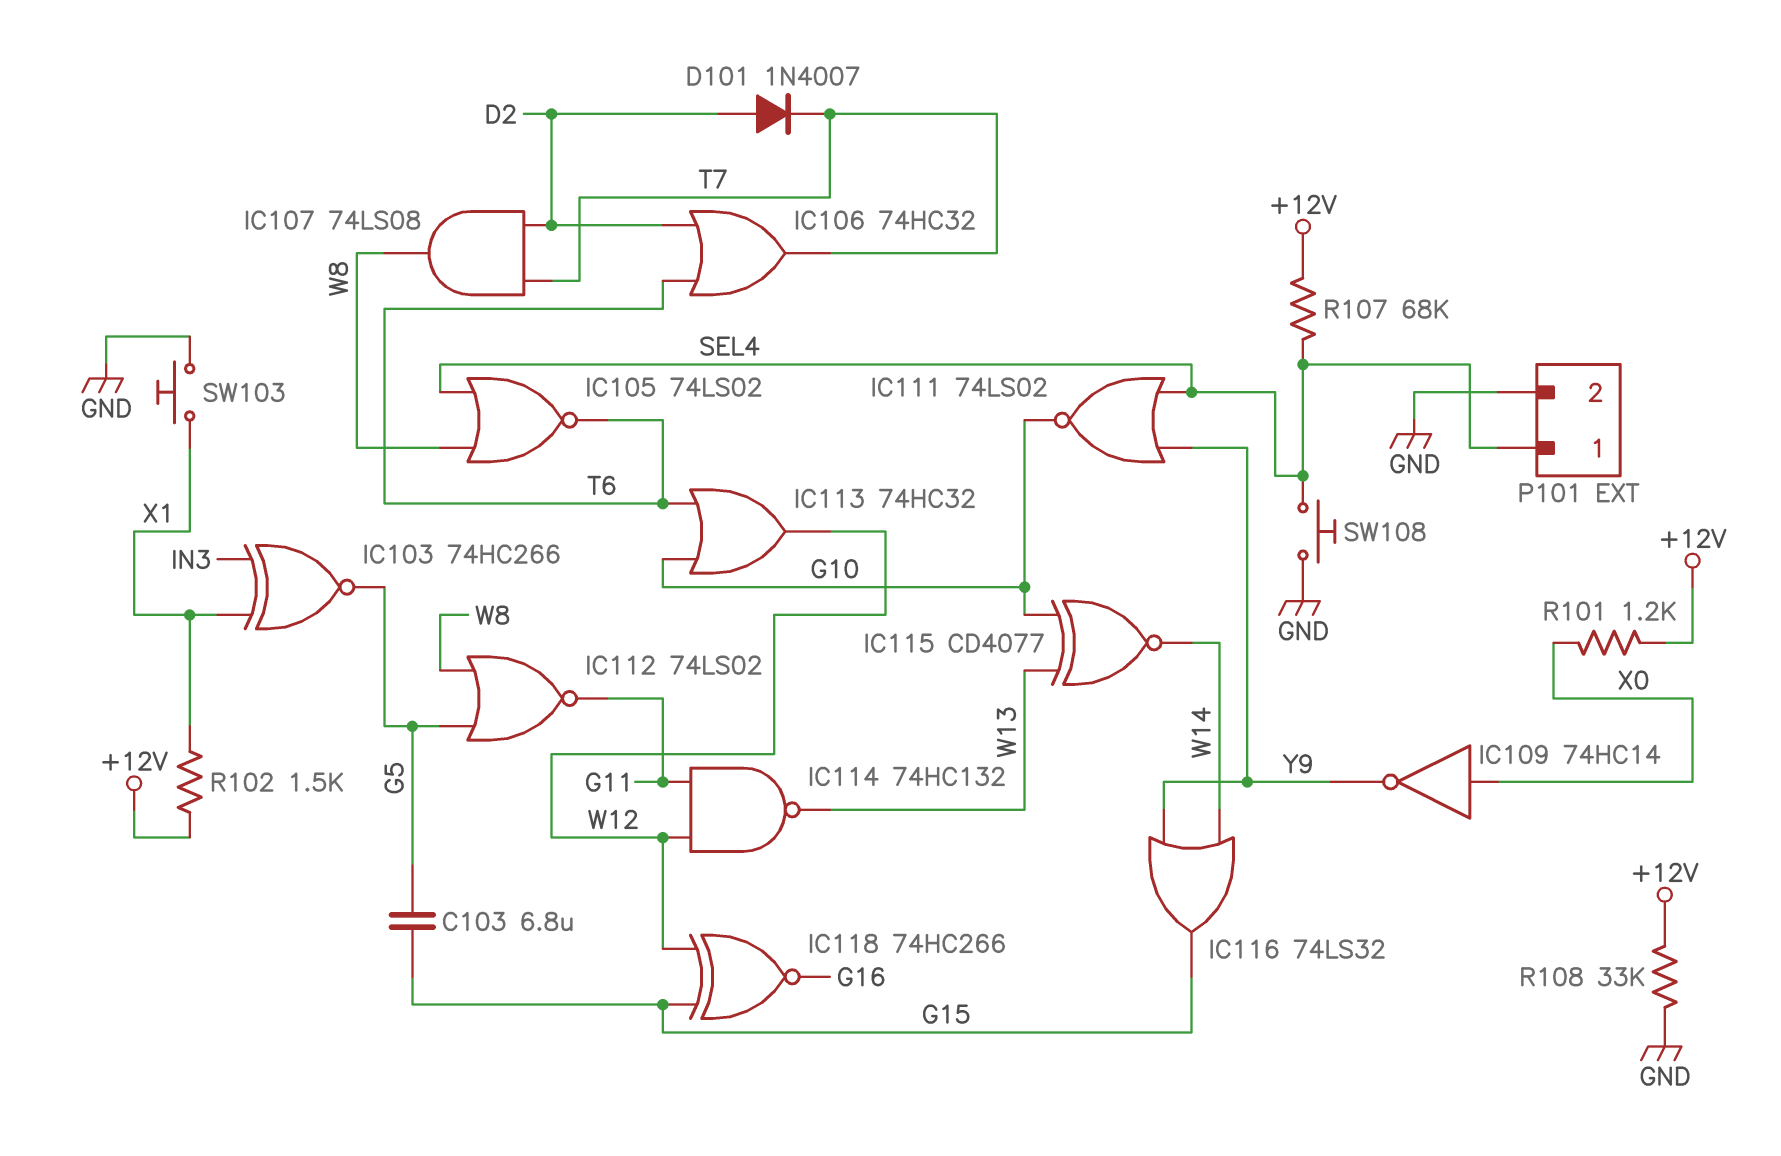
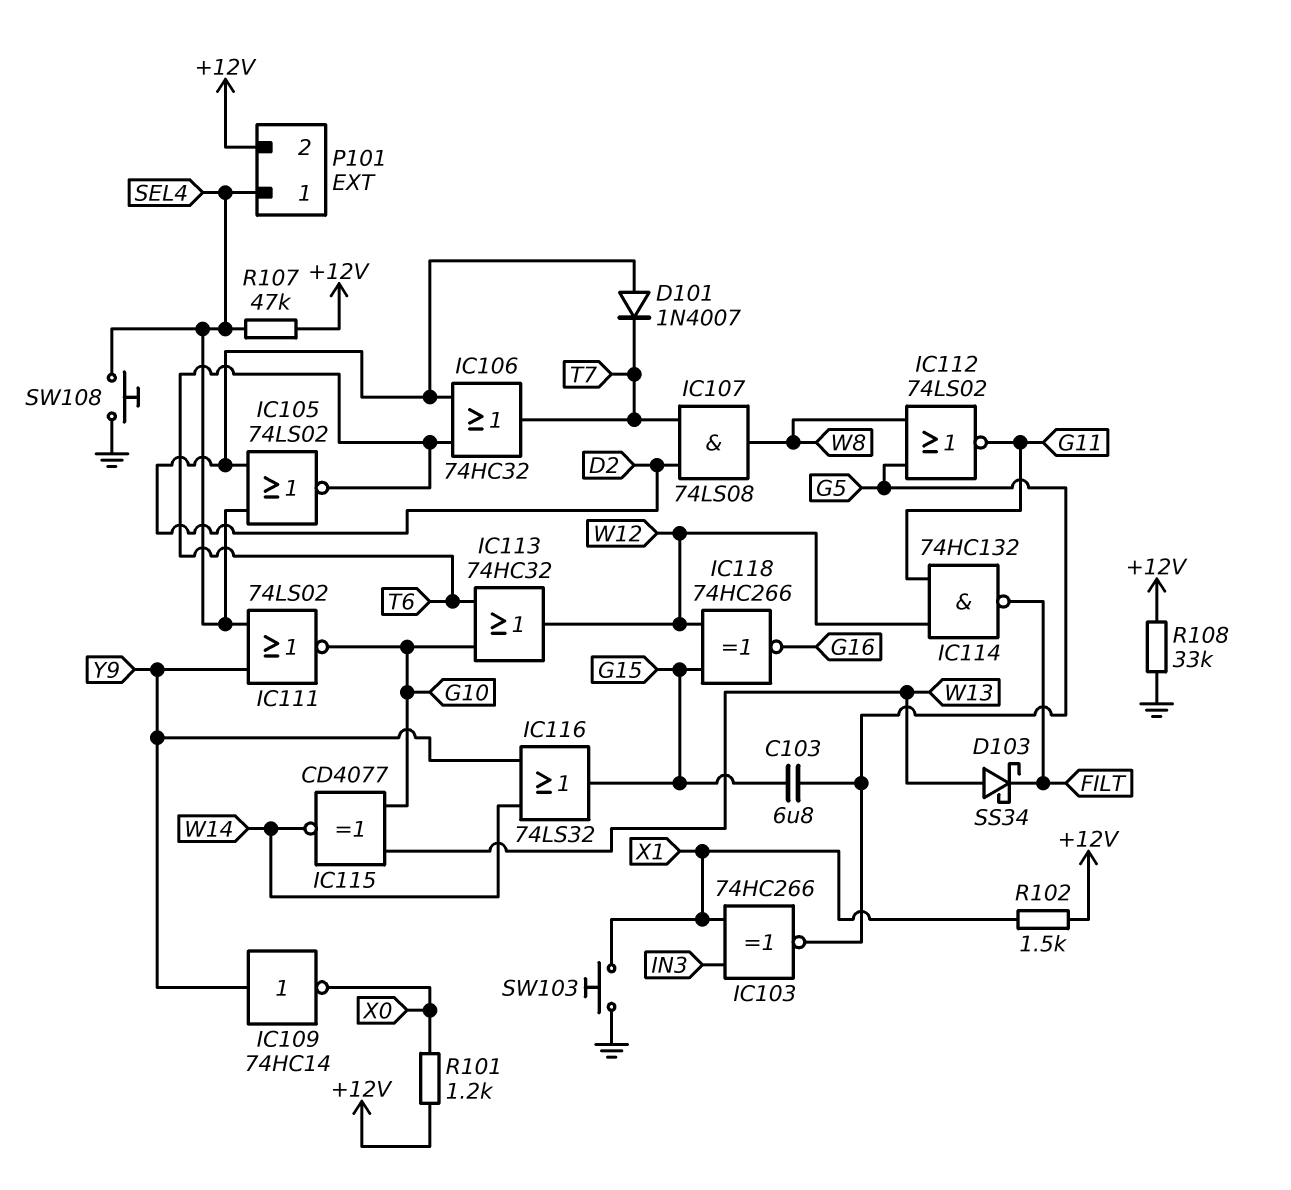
D103: none -> schottky SS34 (A W13, K FILT)
IC105: NOR 74LS02 (in SEL4, in W8, out T6) -> NOR 74LS02 (in D2, in SEL4, out T6)
IC109: NOT 74HC14 (in X0, out Y9) -> NOT 74HC14 (in Y9, out X0)
IC114: NAND 74HC132 (in G11, in W12, out W13) -> NAND 74HC132 (in G11, in W12, out FILT)
P101 pin 2: GND -> +12V
R107: 68k (+12V, SEL4) -> 47k (+12V, SEL4)

